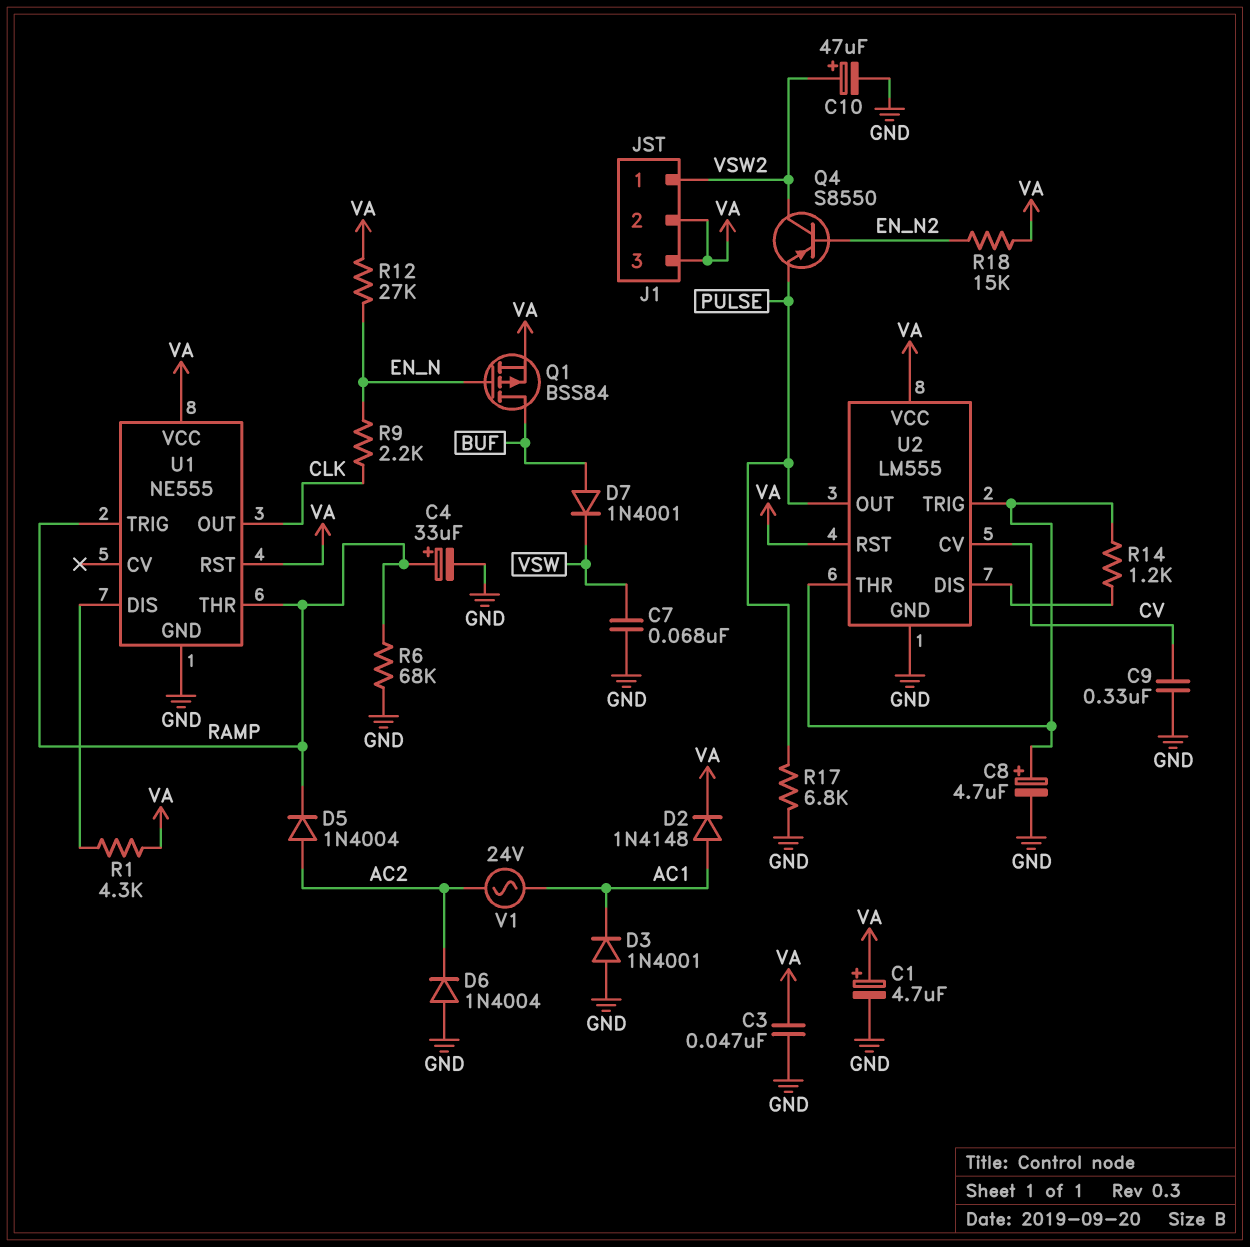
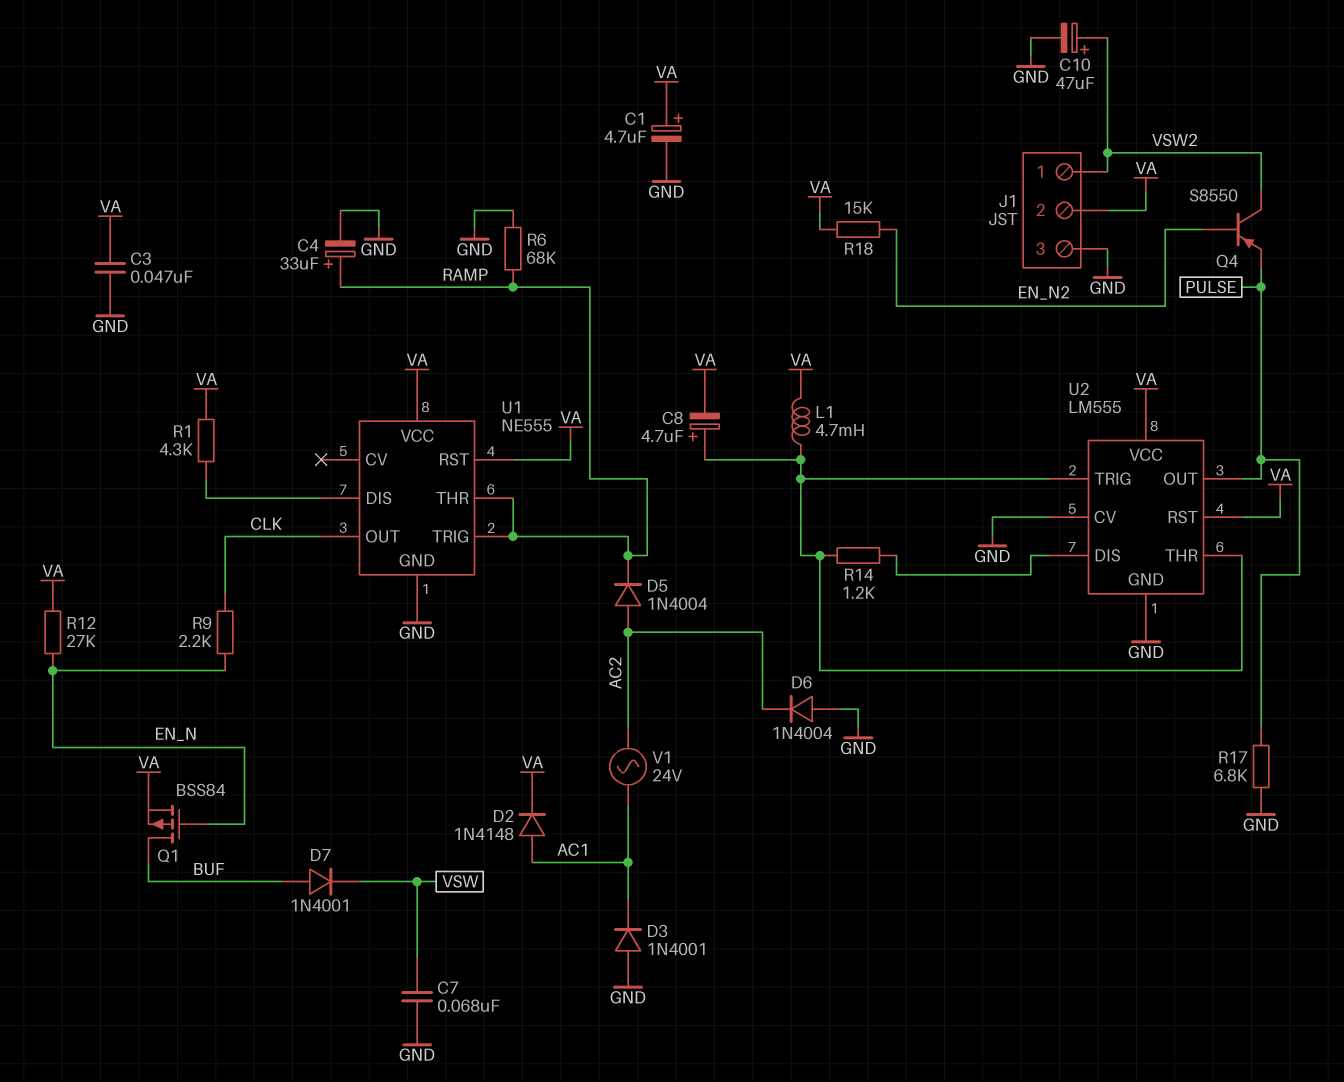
C8: 4.7uF (plus U2/THR, minus GND) -> 4.7uF (plus U2/THR, minus VA)
C9: 330nF (CV, GND) -> none
J1 pin 3: VA -> GND
L1: none -> 4.7mH (U2/THR, VA)
U2 pin CV: CV -> GND

